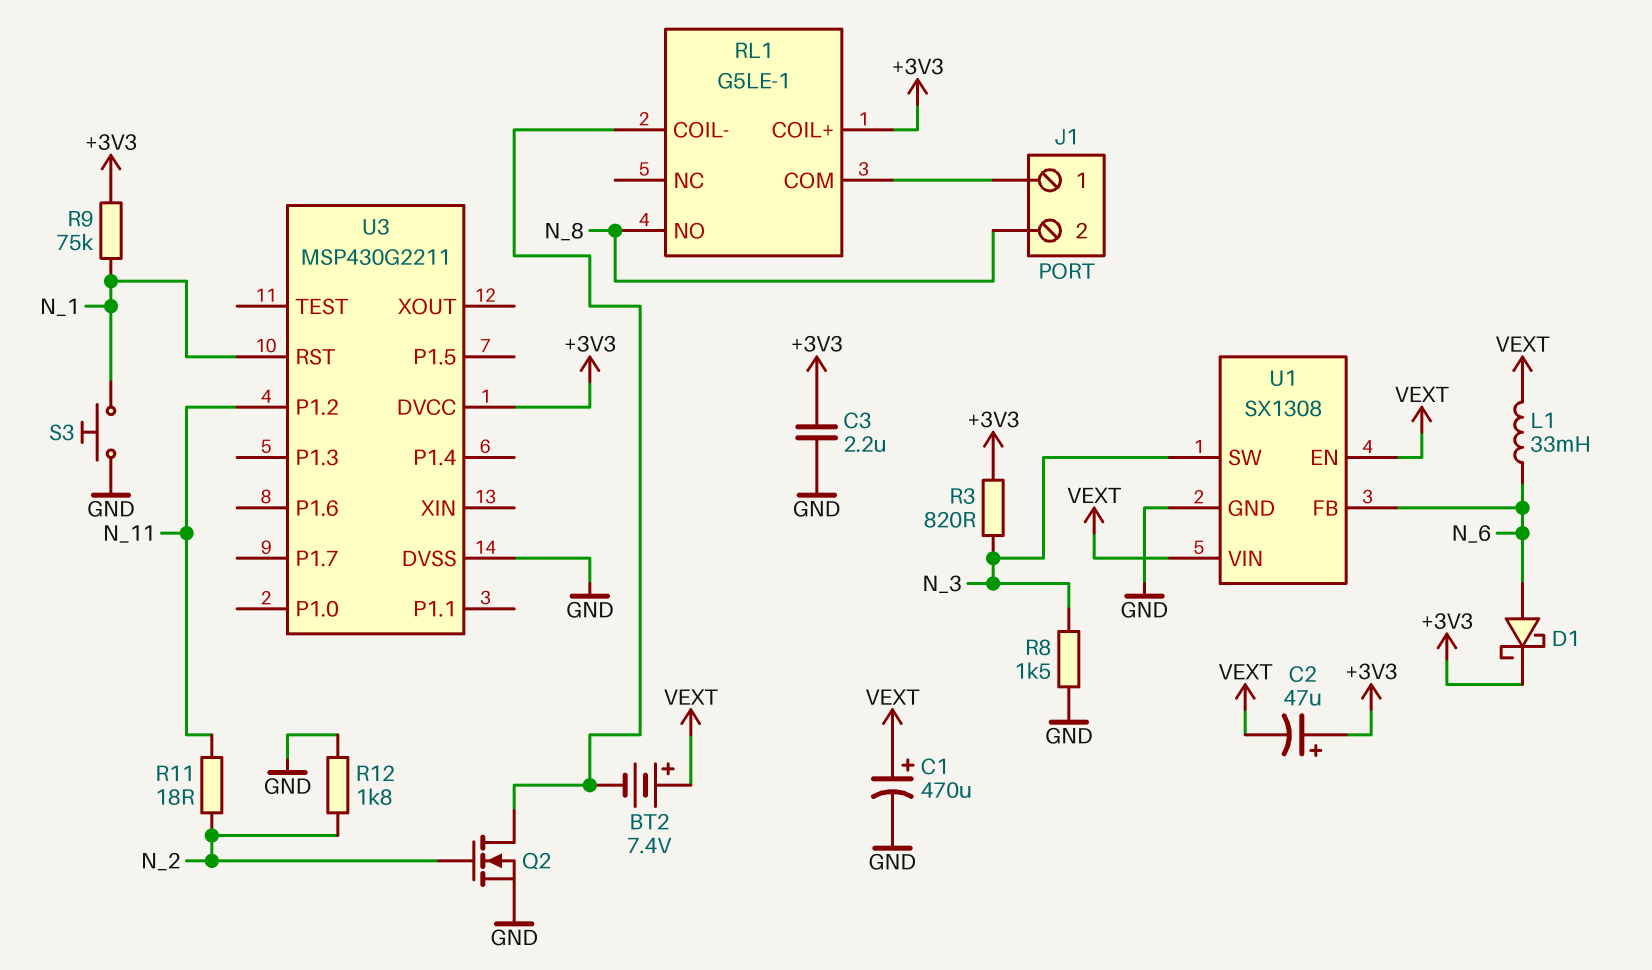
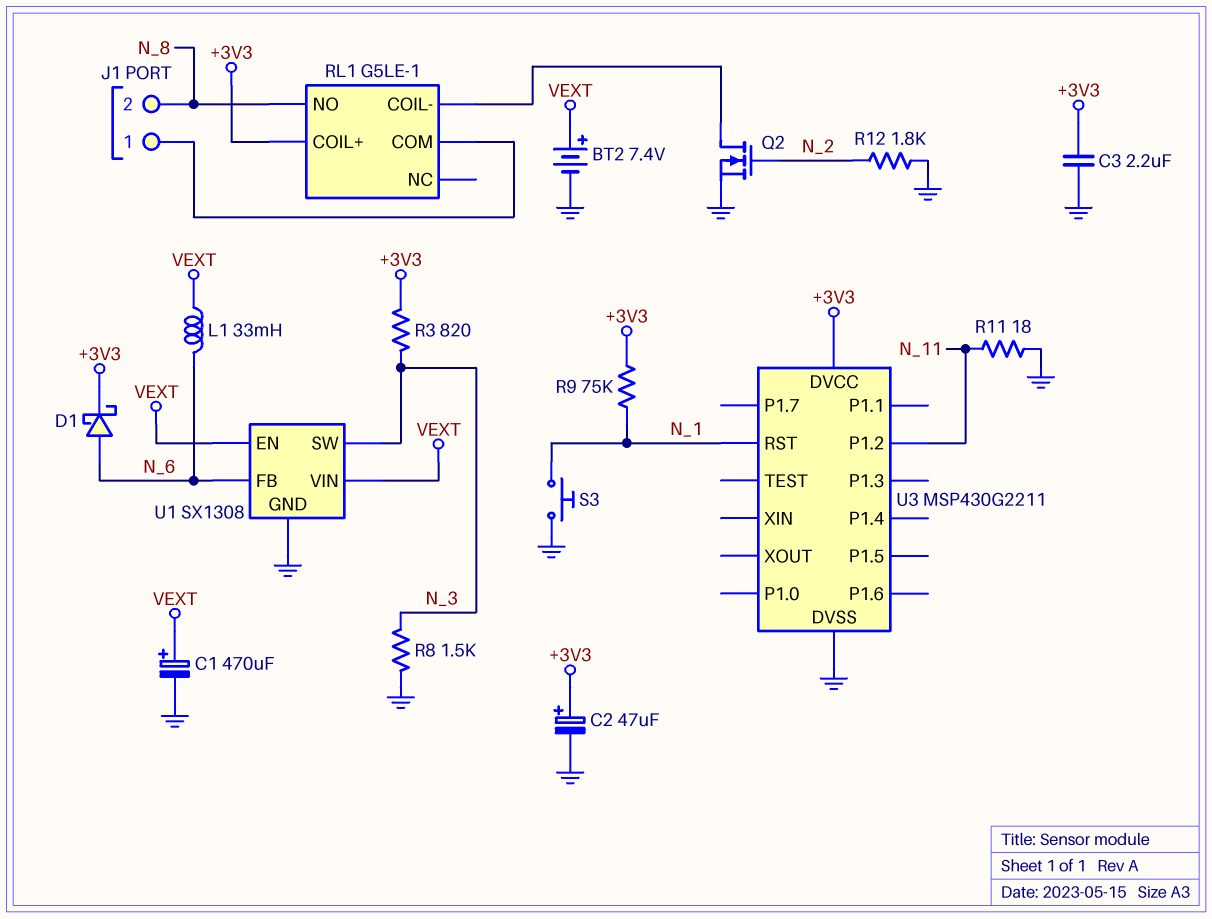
BT2: 7.4V (plus VEXT, minus RL1/COIL-) -> 7.4V (plus VEXT, minus GND)
C2: 47uF (plus +3V3, minus VEXT) -> 47uF (plus +3V3, minus GND)
R11: 18 (N_2, N_11) -> 18 (GND, N_11)

